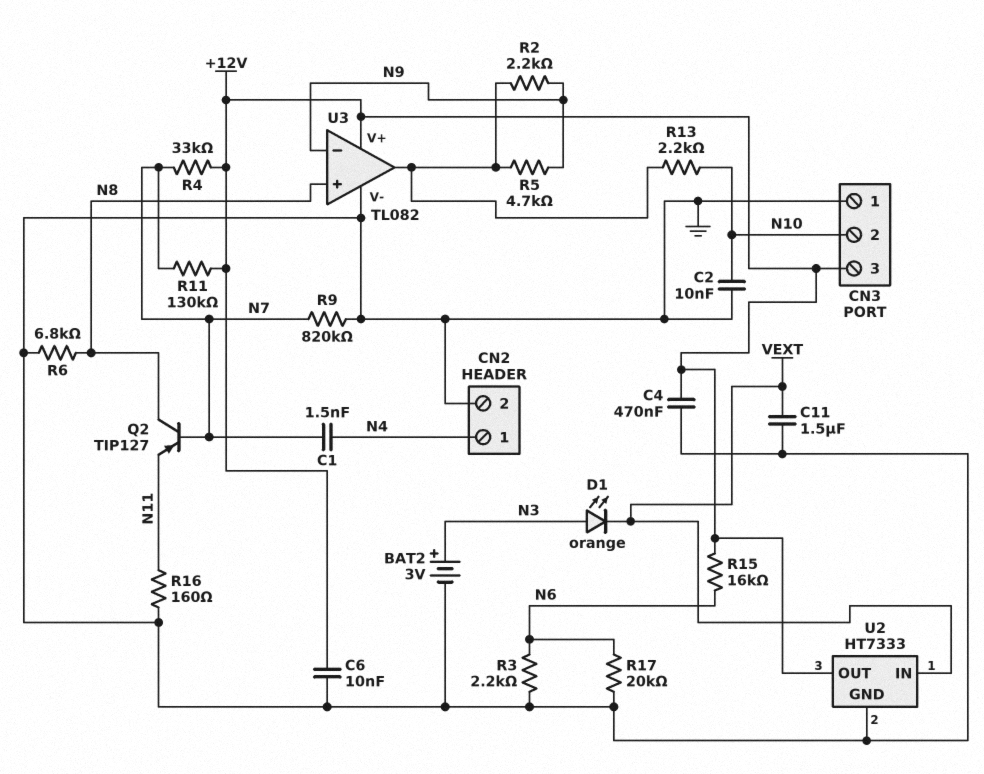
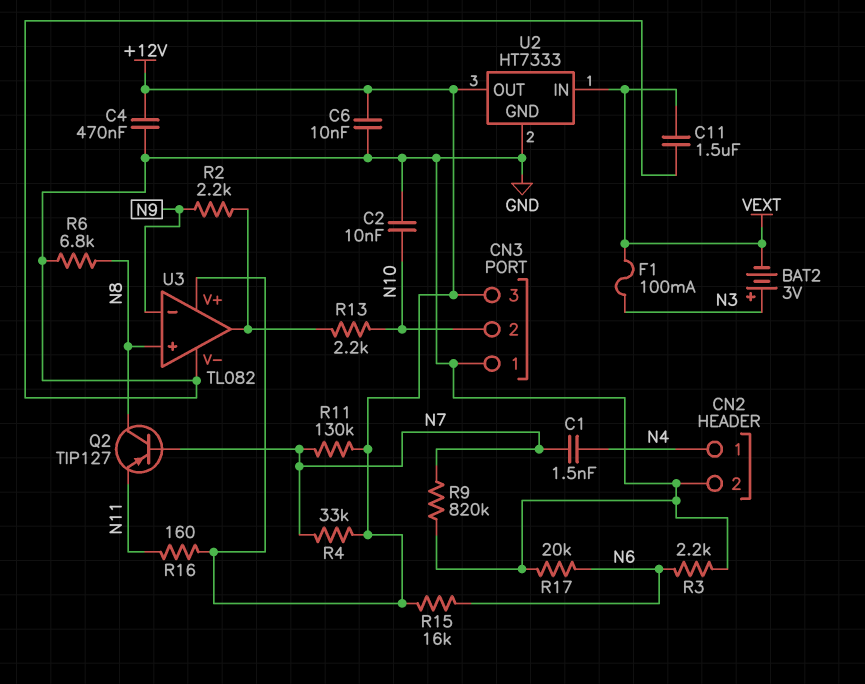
BAT2: 3V (plus N3, minus GND) -> 3V (plus N3, minus VEXT)
D1: LED orange (A N3, K VEXT) -> none
F1: none -> 100mA (N3, VEXT)
R5: 4.7k (N9, U3/out) -> none
R16: 160 (GND, N11) -> 160 (+12V, N11)

